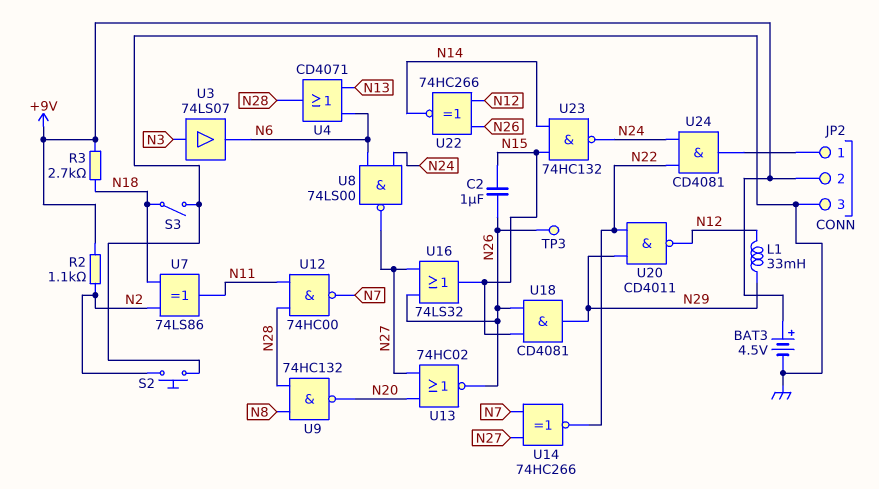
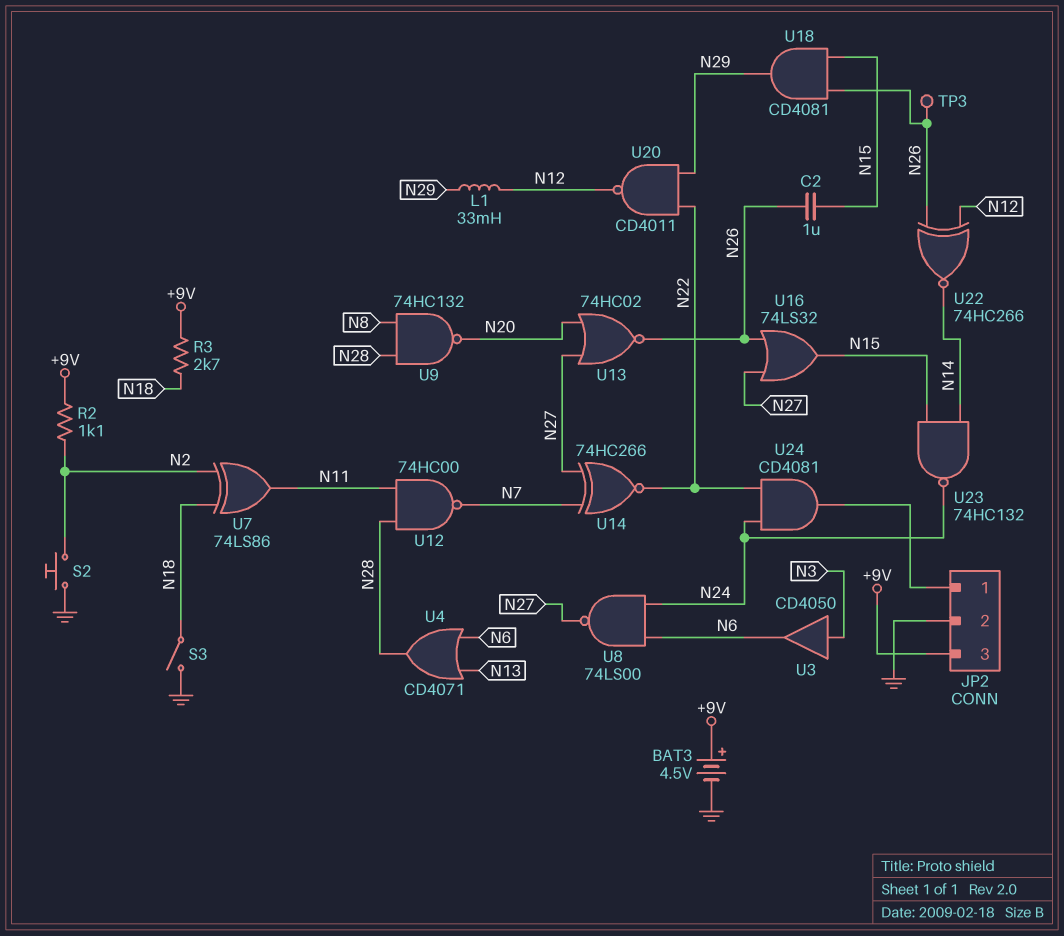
JP2 pin 2: +9V -> GND
JP2 pin 3: GND -> +9V
U3: buffer 74LS07 (in N3, out N6) -> buffer CD4050 (in N3, out N6)

